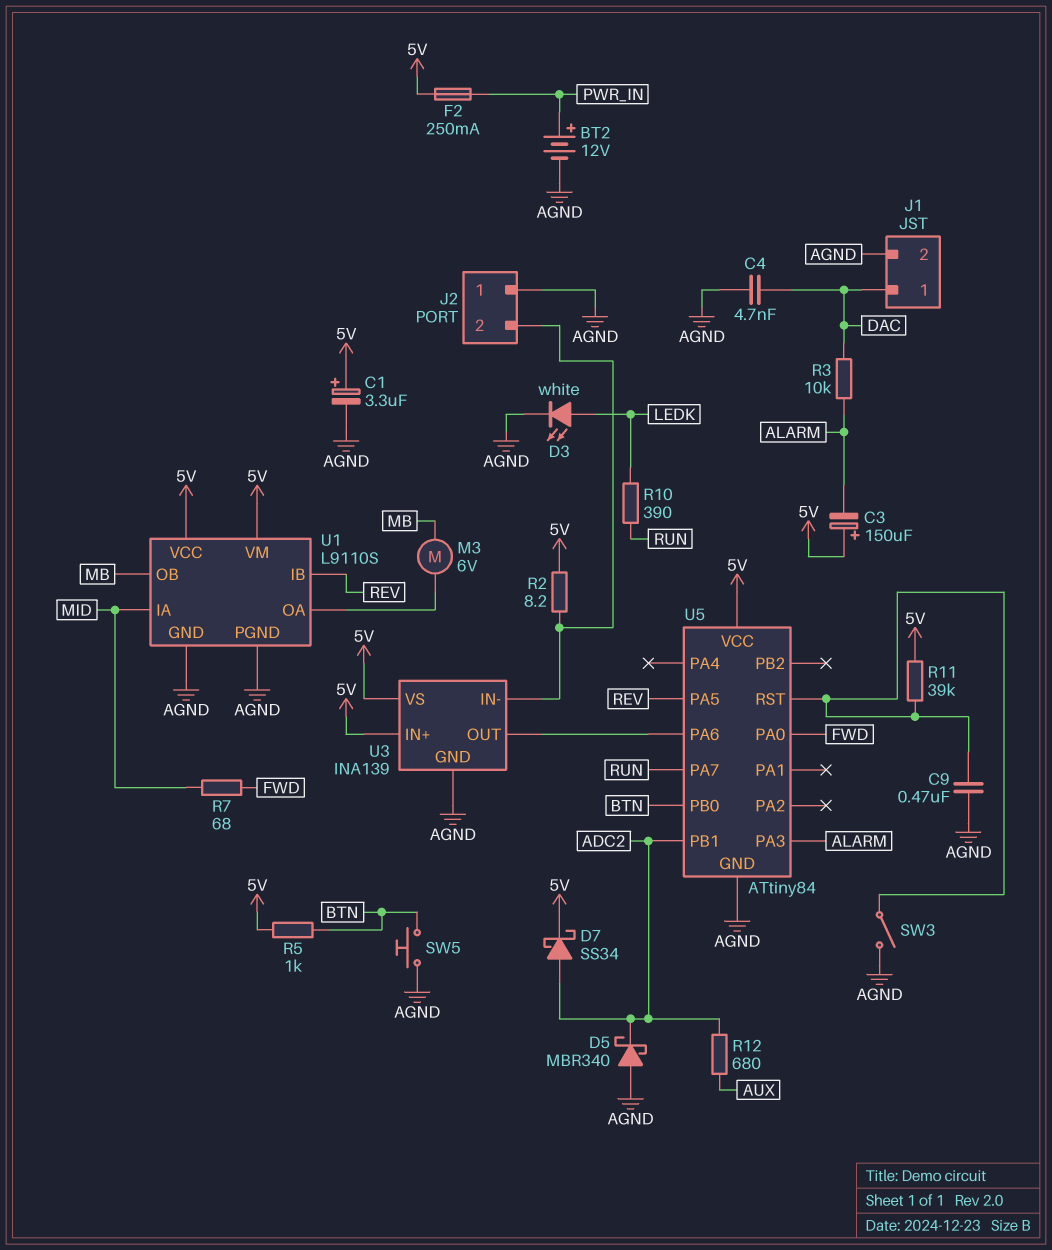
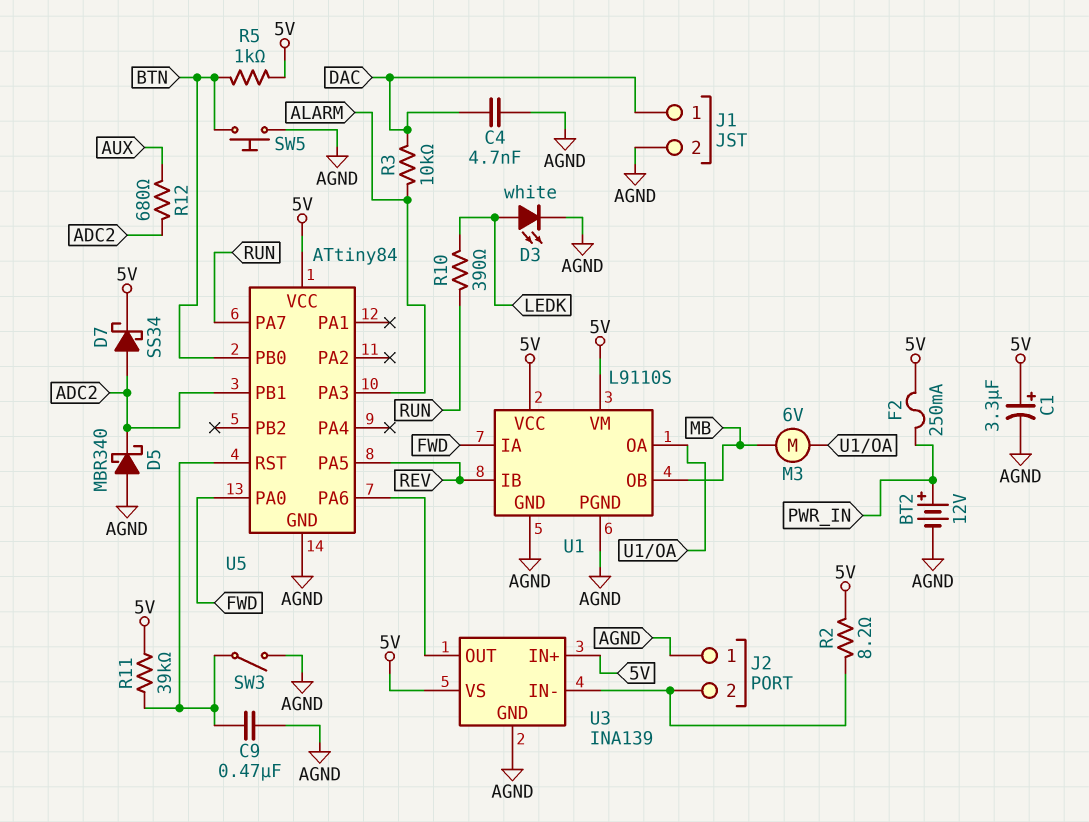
C3: 150uF (plus 5V, minus ALARM) -> none
R7: 68 (FWD, MID) -> none
U1 pin IA: MID -> FWD

